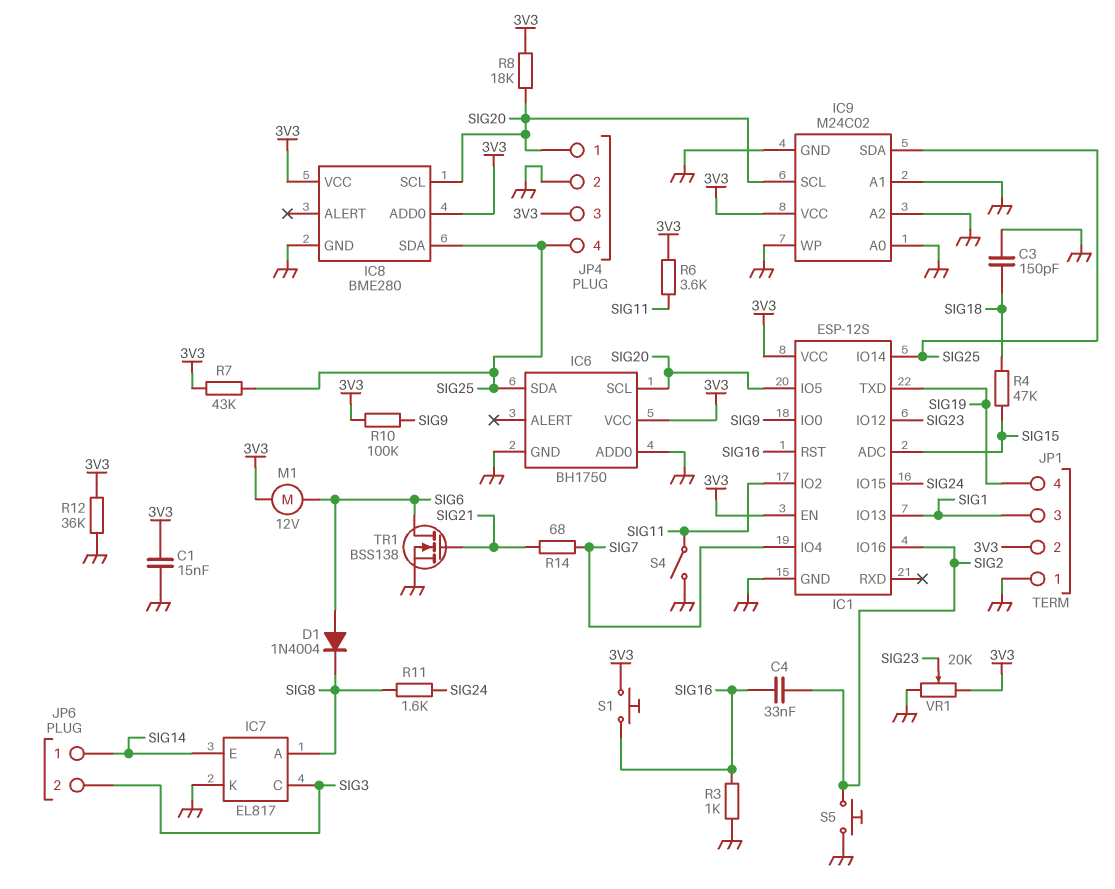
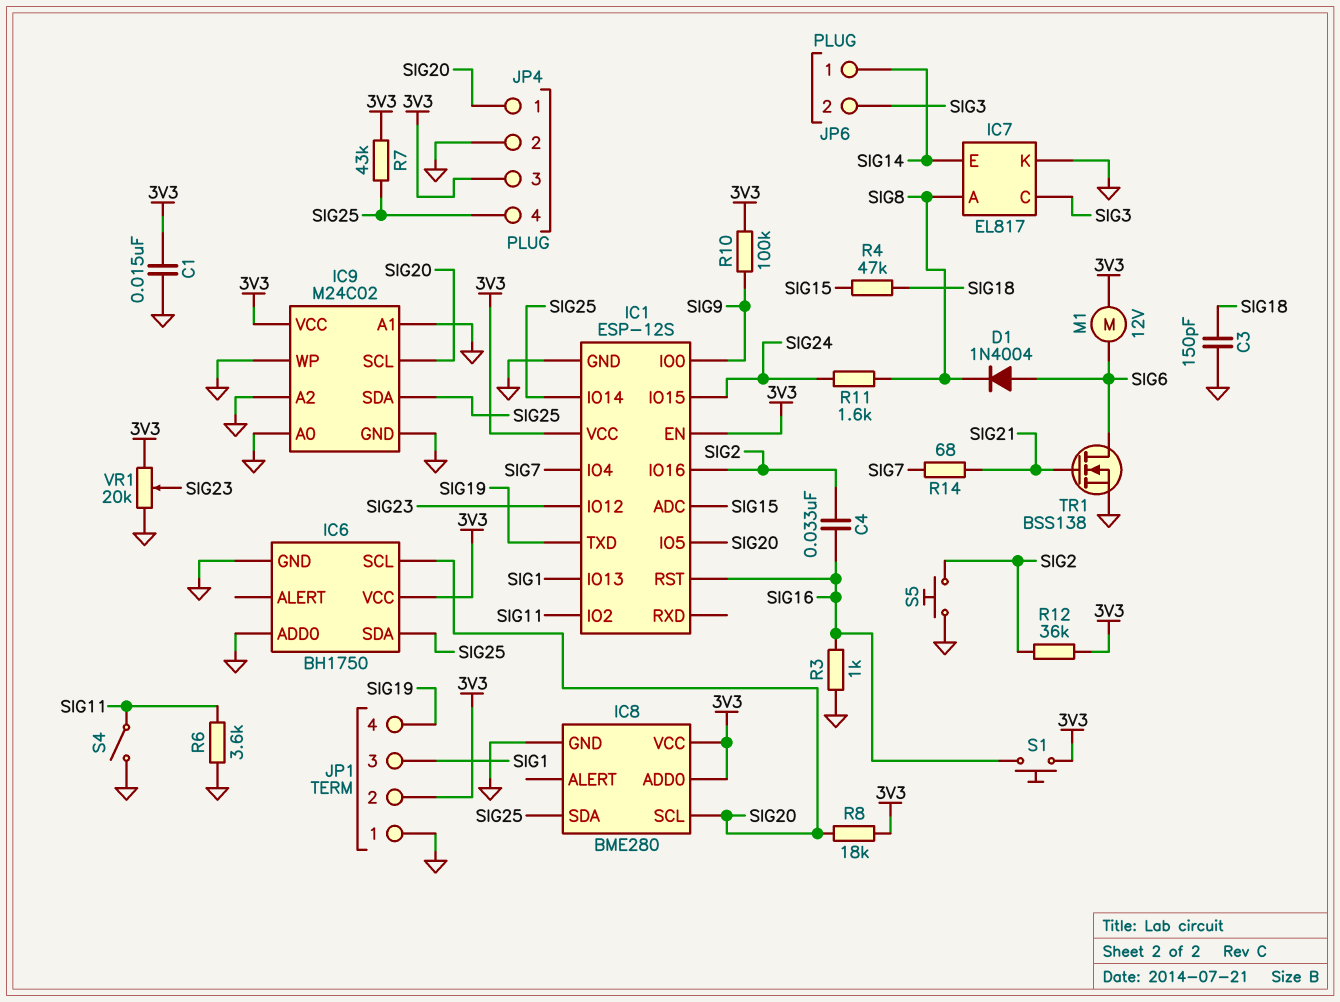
R6: 3.6k (3V3, SIG11) -> 3.6k (GND, SIG11)
R12: 36k (3V3, GND) -> 36k (3V3, SIG2)

